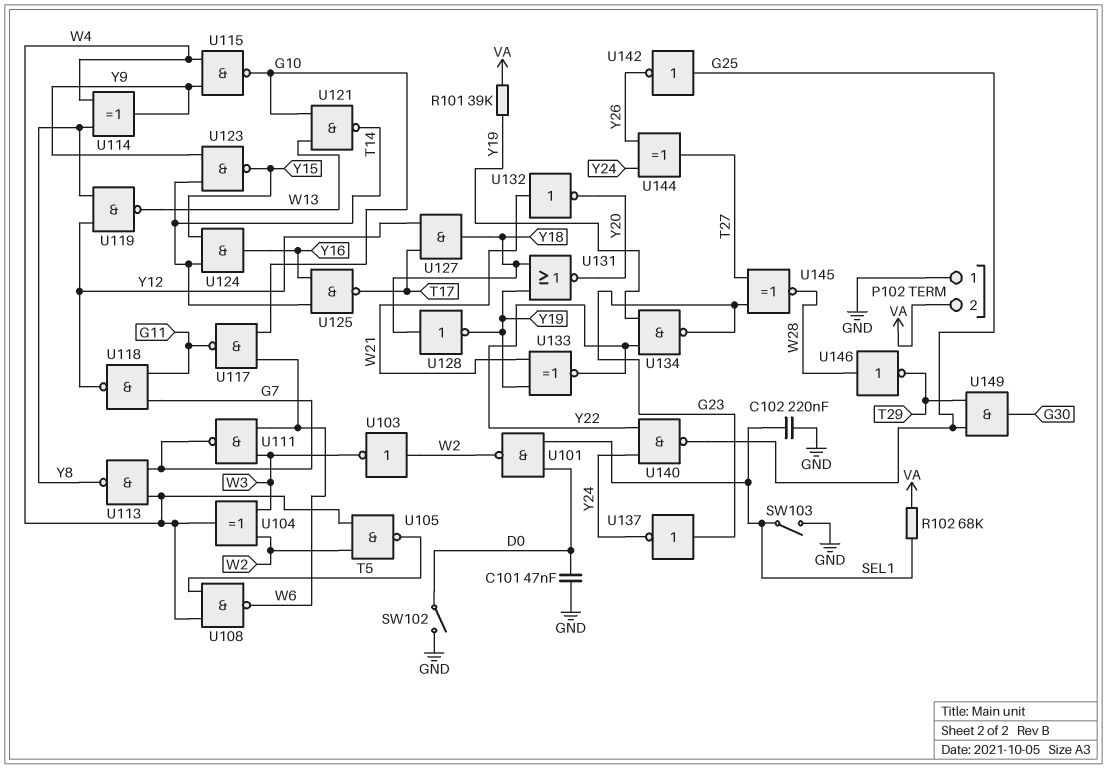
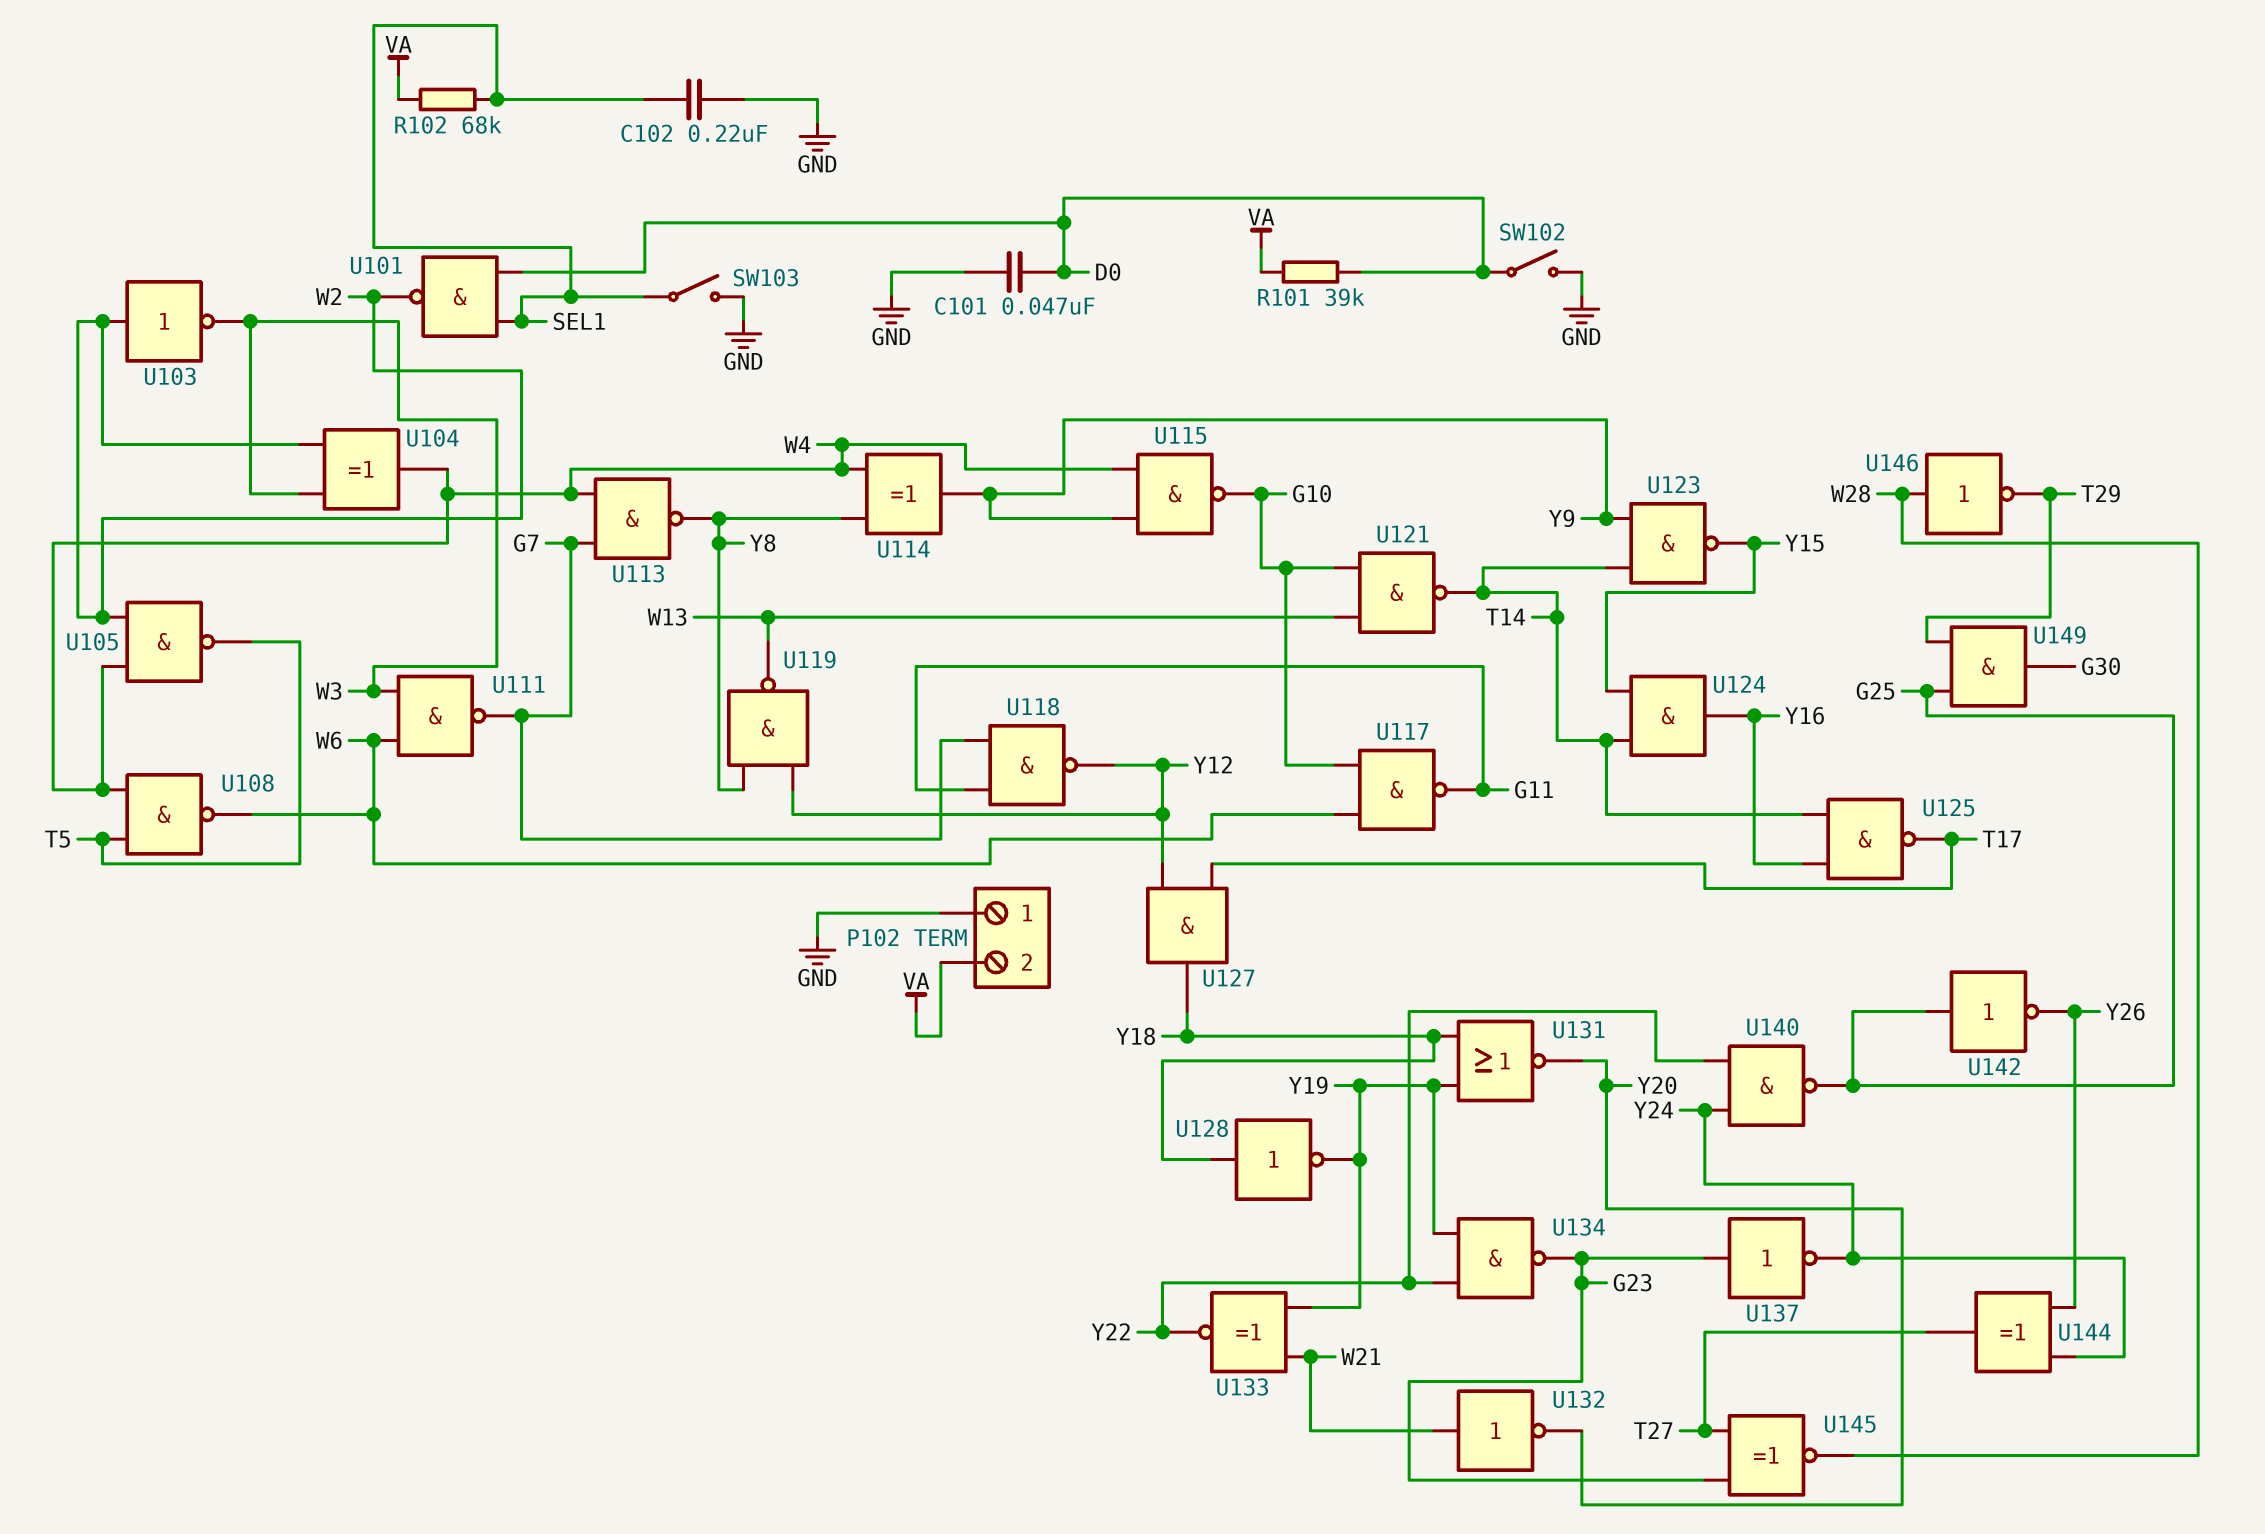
R101: 39k (VA, Y19) -> 39k (D0, VA)

